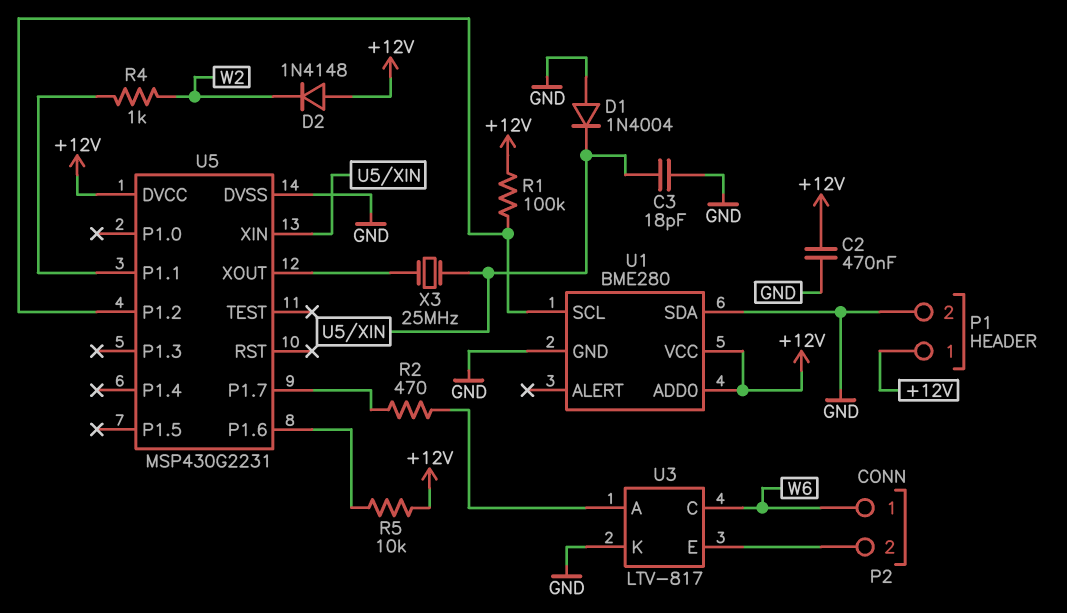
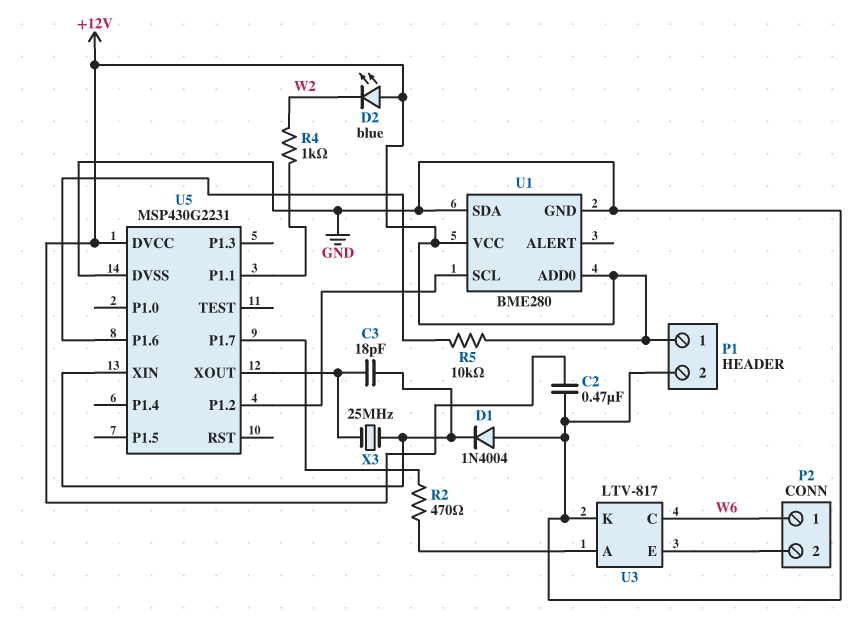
C3: 18pF (GND, U5/XIN) -> 18pF (U5/XIN, U5/XOUT)
D2: diode 1N4148 (A +12V, K W2) -> LED blue (A +12V, K W2)
R1: 100k (+12V, U1/SCL) -> none

